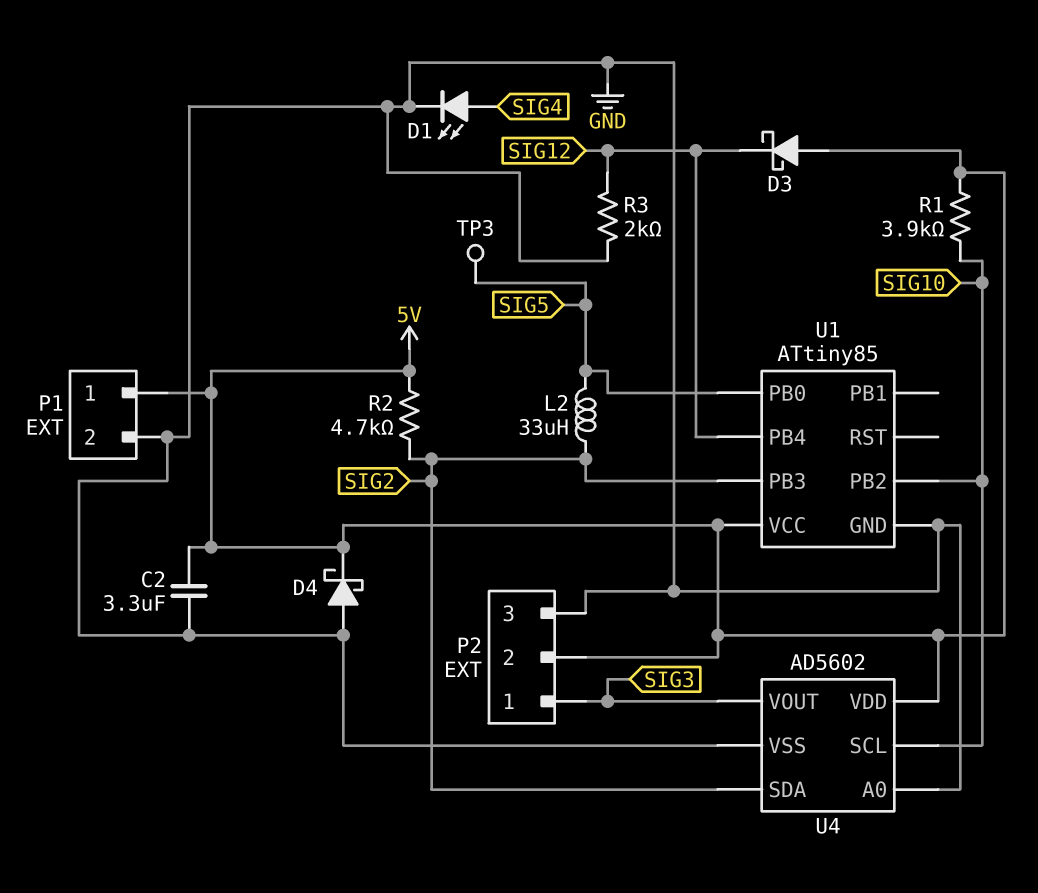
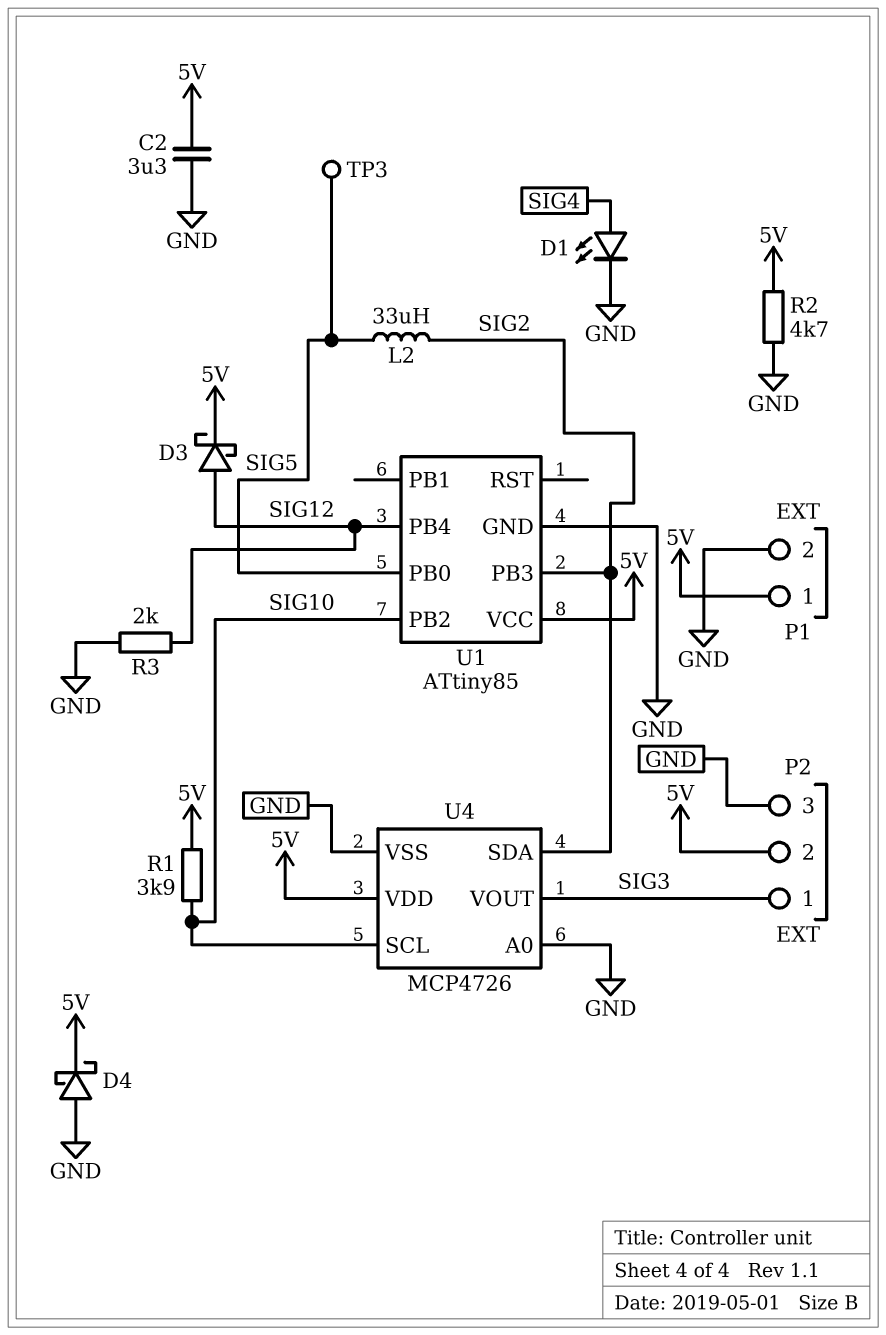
D3: schottky (A 5V, K SIG12) -> schottky (A SIG12, K 5V)
R2: 4.7k (5V, SIG2) -> 4.7k (5V, GND)
U4: AD5602 -> MCP4726

